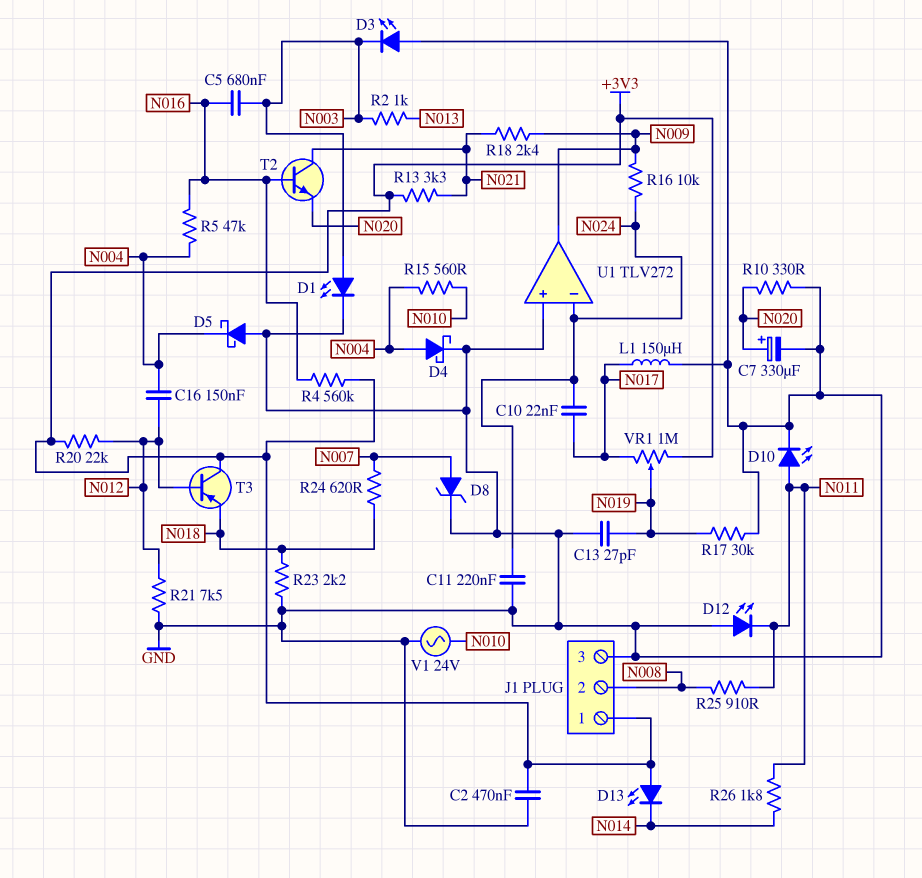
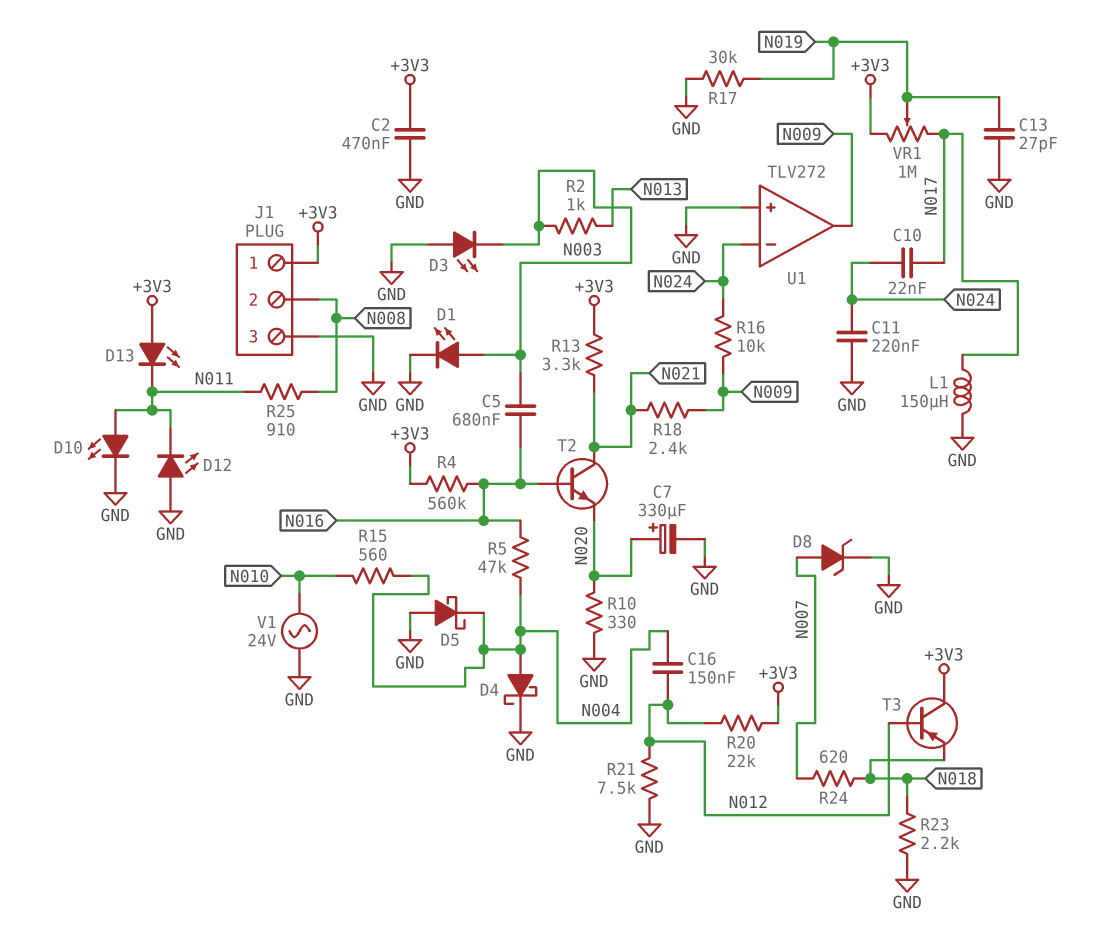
D13: LED (A +3V3, K N014) -> LED (A +3V3, K N011)
R26: 1.8k (N011, N014) -> none

